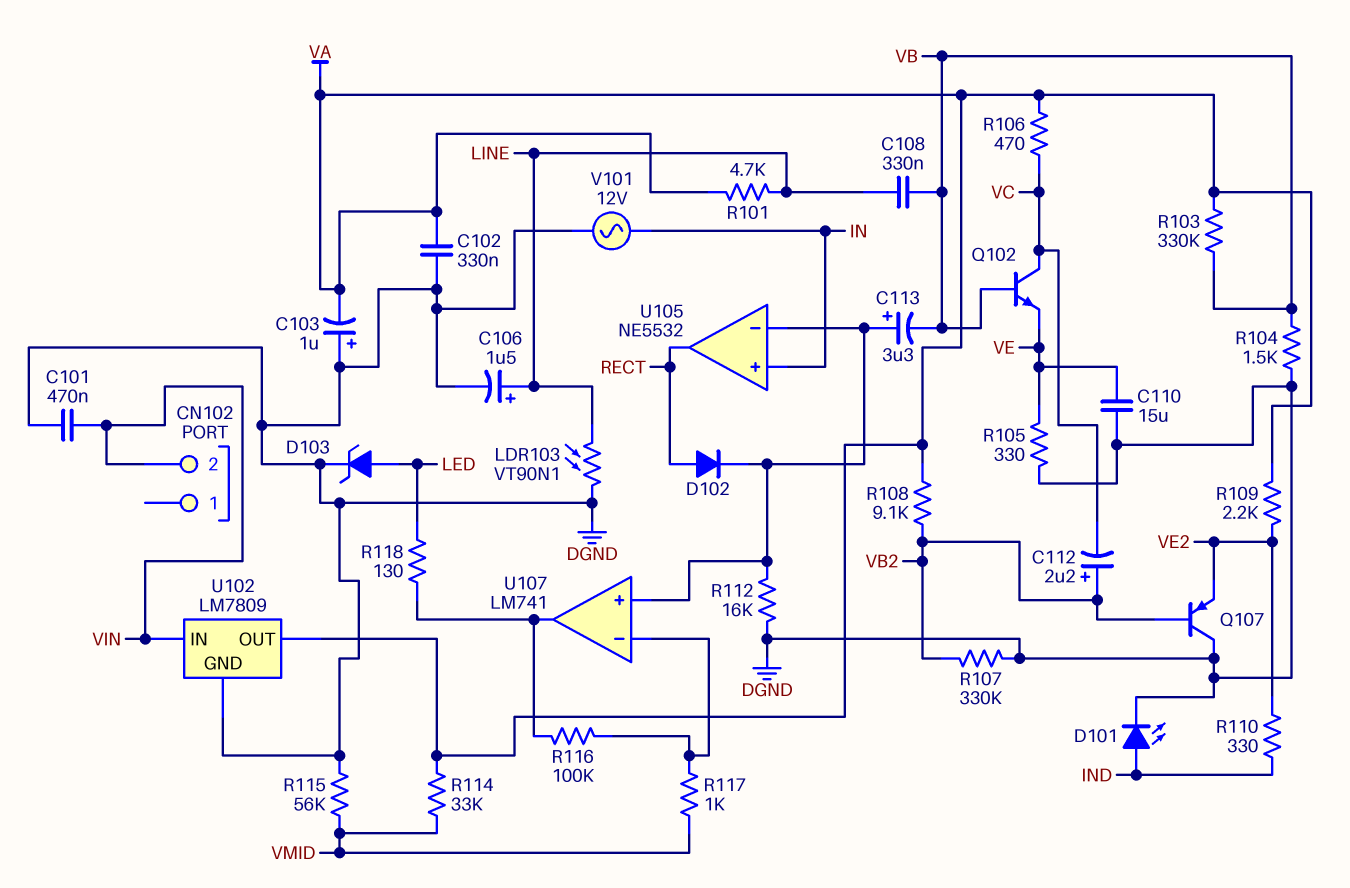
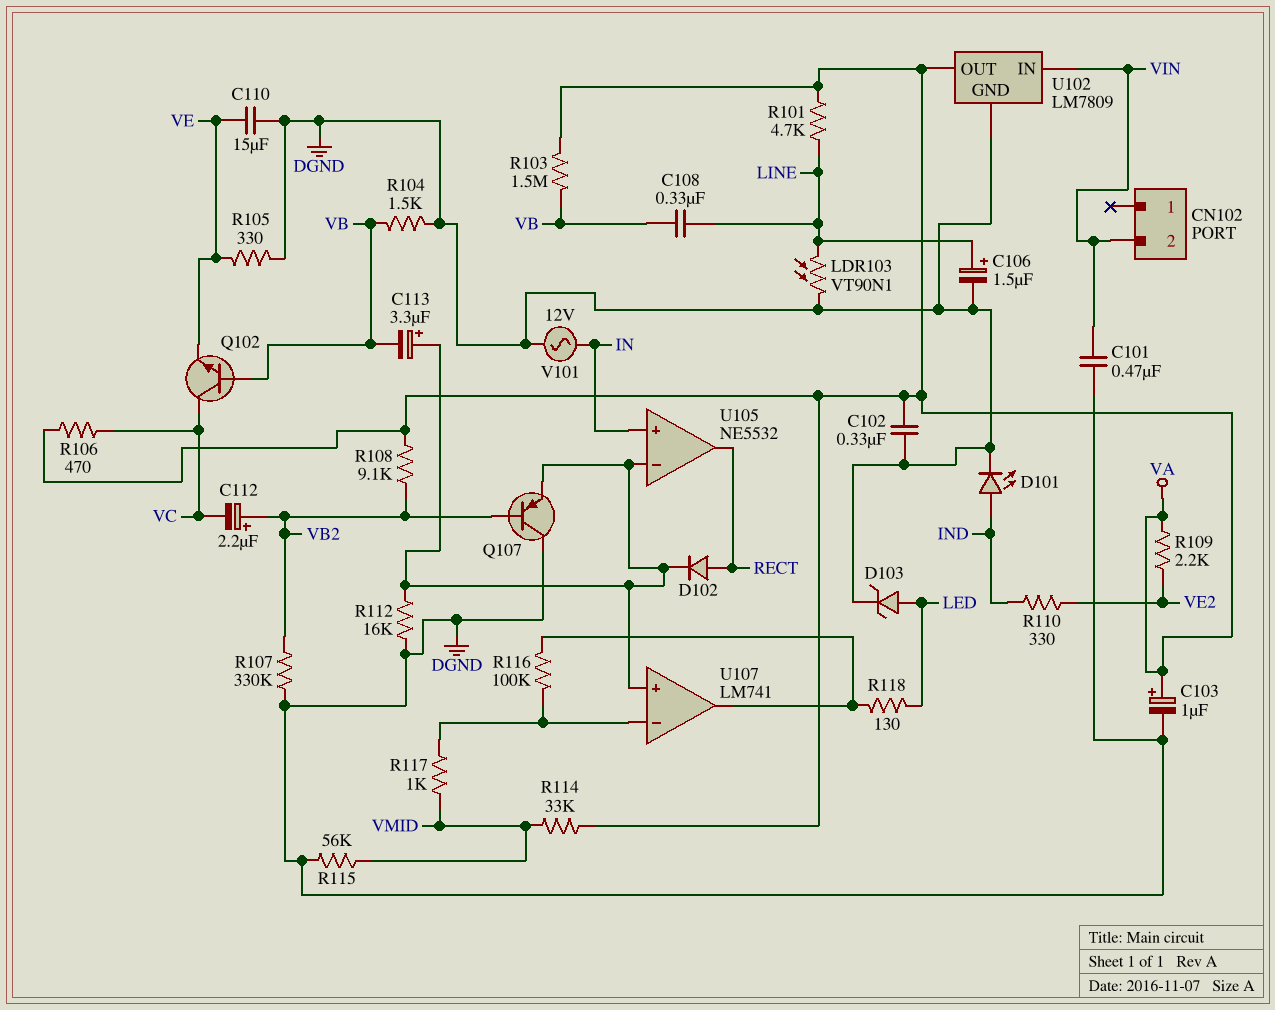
C103: 1uF (plus DGND, minus VA) -> 1uF (plus VA, minus DGND)
Q107: PNP (B VB2, C DGND, E VE2) -> PNP (B VB2, C DGND, E U105/in-)
R103: 330k (VA, VB) -> 1.5M (VA, VB)

